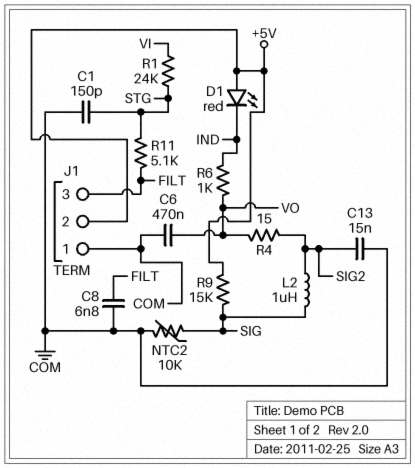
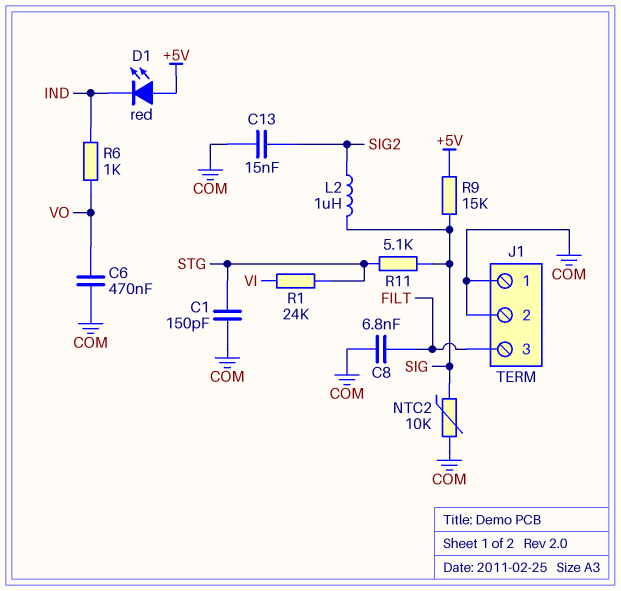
J1 pin 2: +5V -> COM
R4: 15 (SIG2, VO) -> none
R11: 5.1k (FILT, STG) -> 5.1k (SIG, STG)

